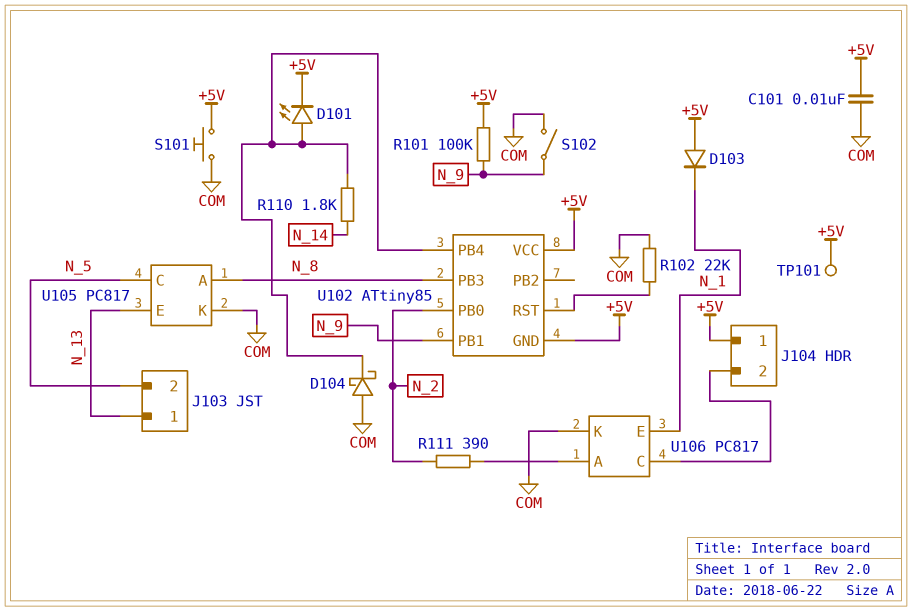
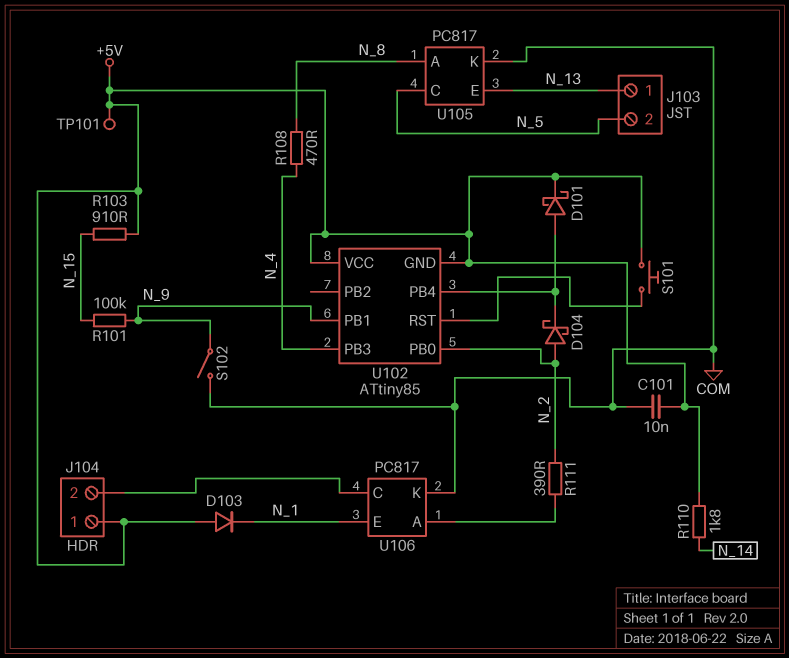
D101: LED (A U102/PB4, K +5V) -> schottky (A U102/PB4, K +5V)
D104: schottky (A COM, K U102/PB4) -> schottky (A N_2, K U102/PB4)
R101: 100k (+5V, N_9) -> 100k (N_9, N_15)
R102: 22k (COM, U102/RST) -> none
R103: none -> 910 (+5V, N_15)
R108: none -> 470 (N_4, N_8)
R110: 1.8k (N_14, U102/PB4) -> 1.8k (+5V, N_14)
S101: button (+5V, COM) -> button (+5V, U102/RST)
U102 pin PB3: N_8 -> N_4

